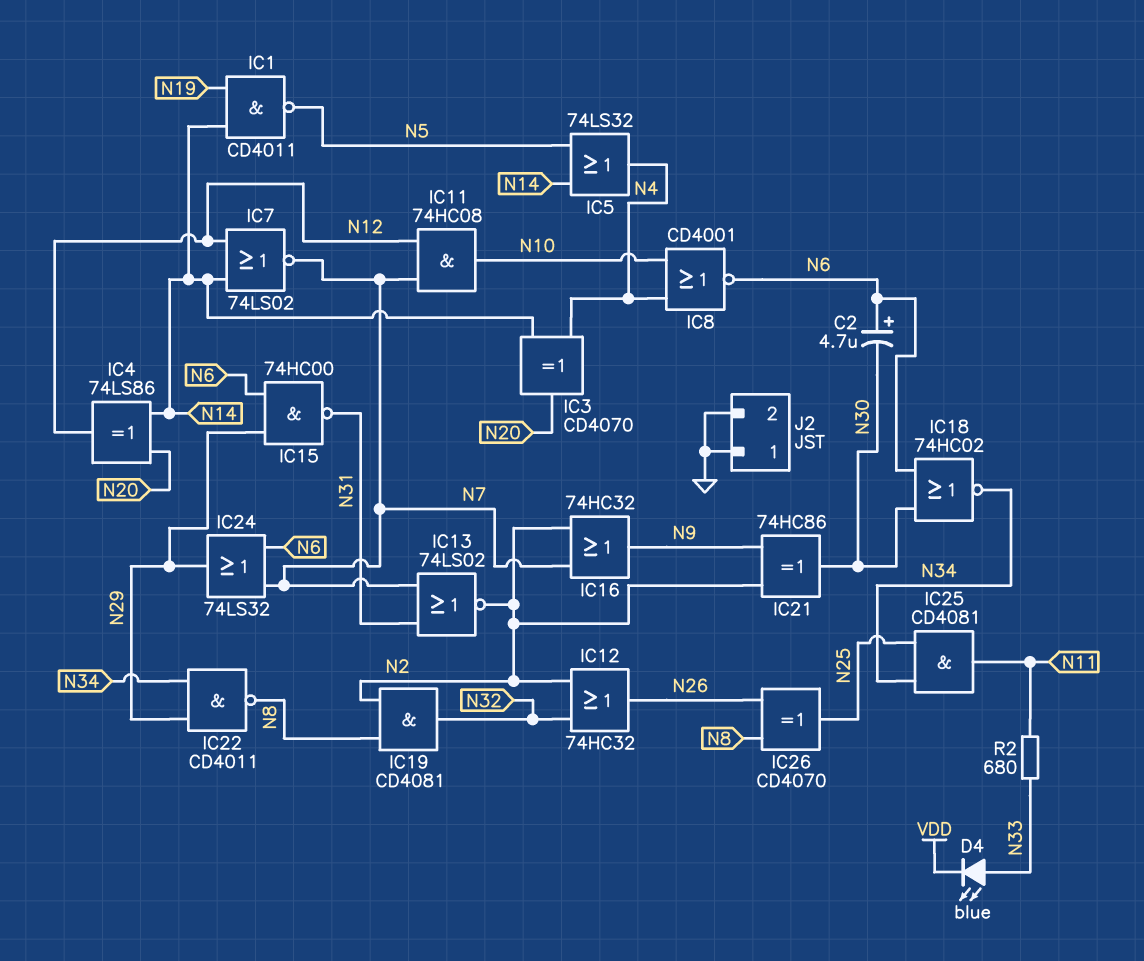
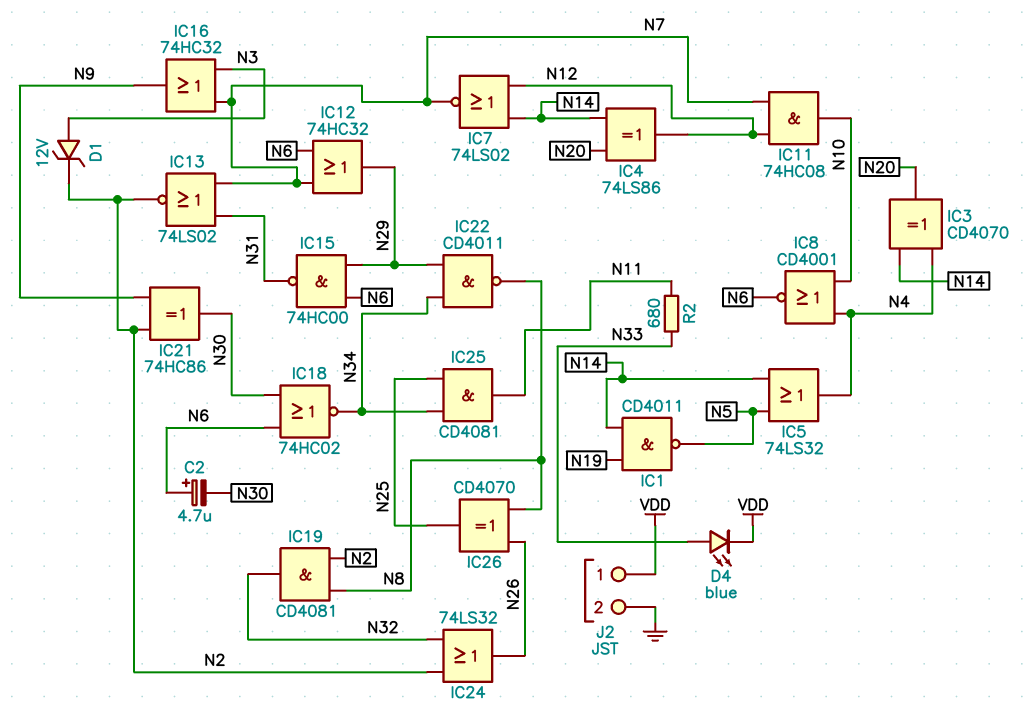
D1: none -> zener 12V (A N3, K N2)
IC12: OR 74HC32 (in N2, in N32, out N26) -> OR 74HC32 (in N6, in N7, out N29)
IC16: OR 74HC32 (in N2, in N7, out N9) -> OR 74HC32 (in N3, in N7, out N9)
IC24: OR 74LS32 (in N6, in N7, out N29) -> OR 74LS32 (in N2, in N32, out N26)
J2 pin 1: GND -> VDD

